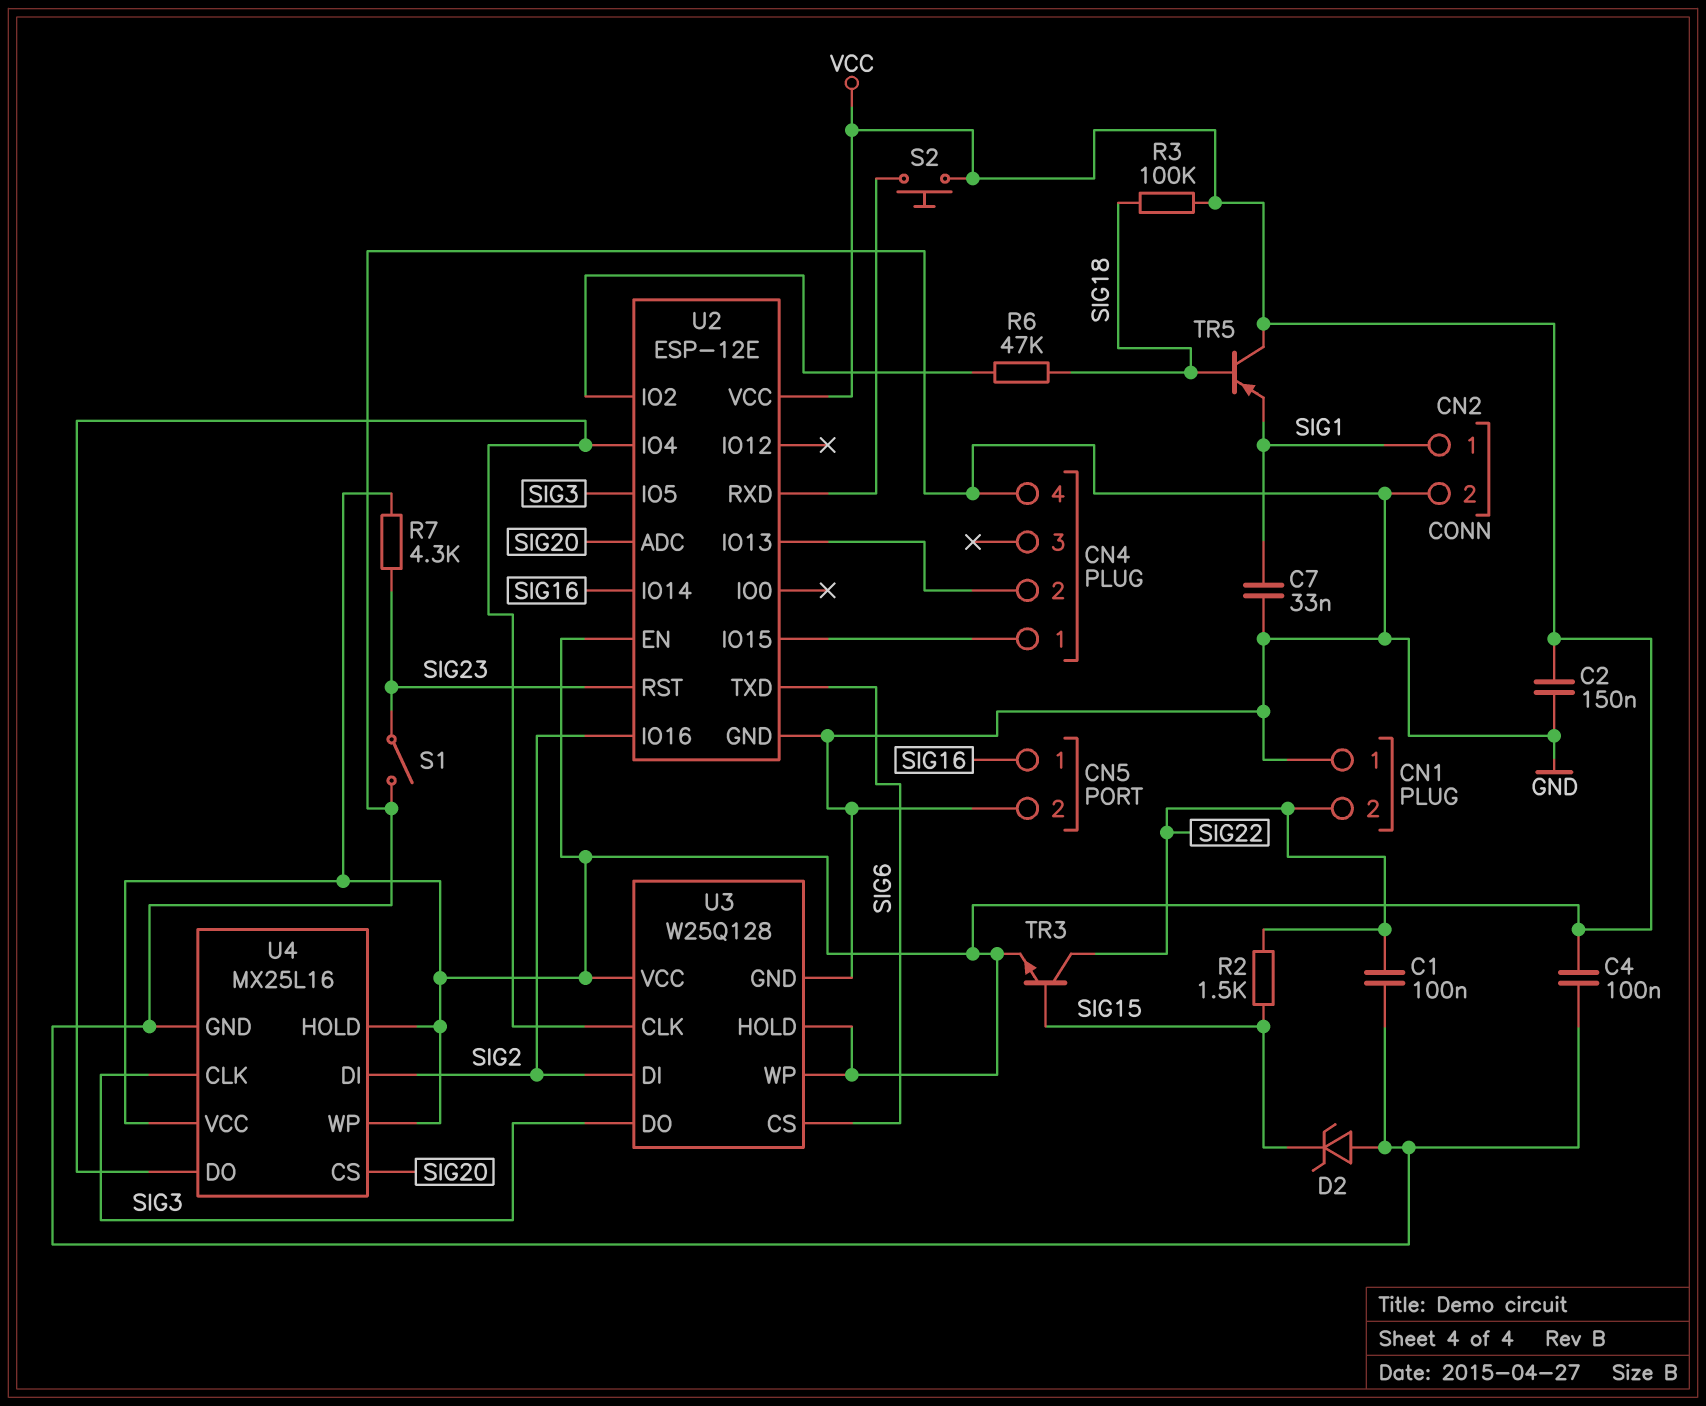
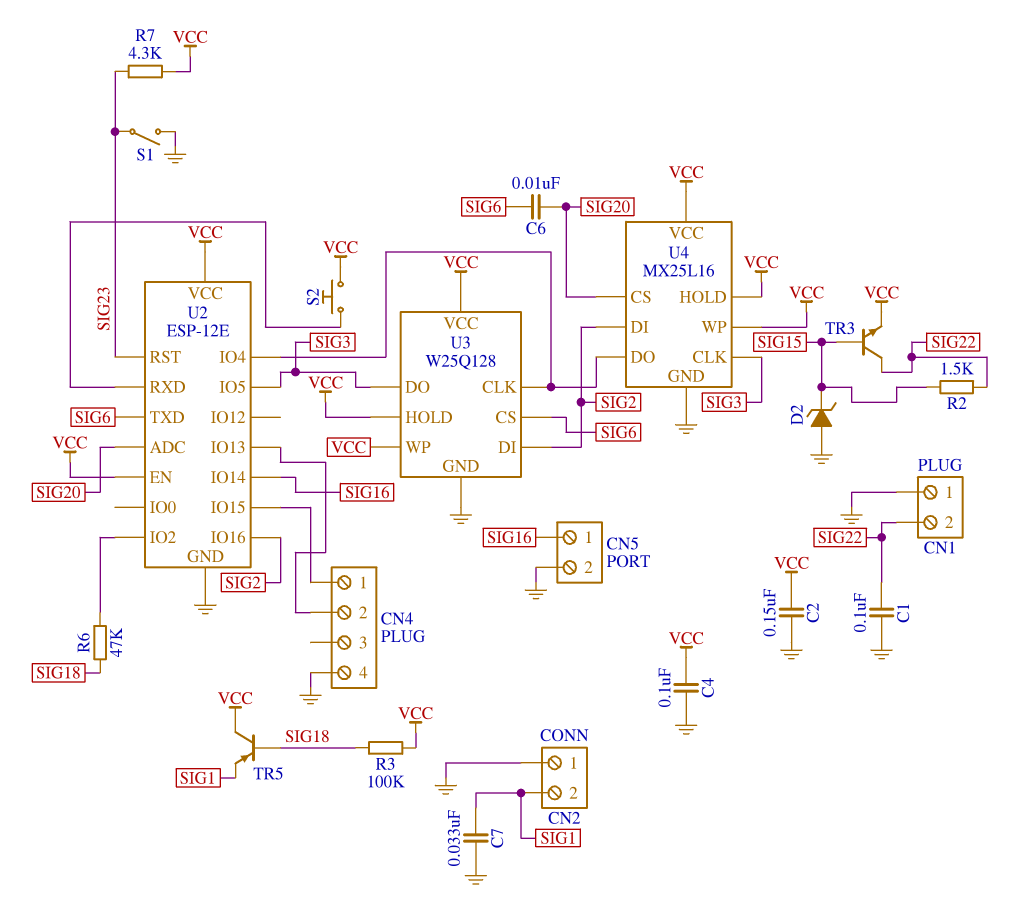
C6: none -> 10nF (SIG6, SIG20)
CN2 pin 1: SIG1 -> GND
CN2 pin 2: GND -> SIG1

